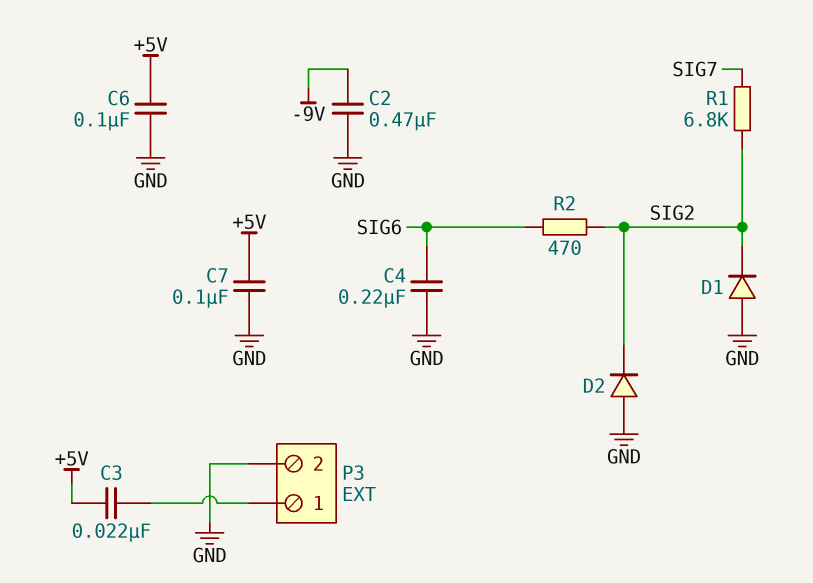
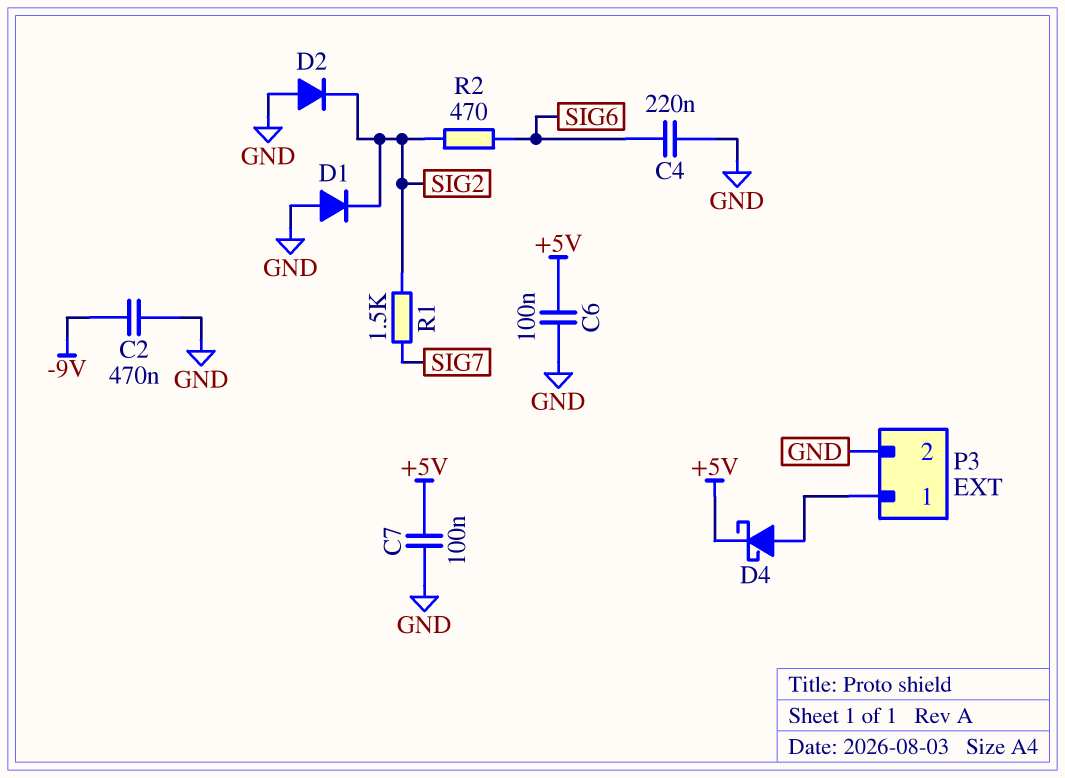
C3: 22nF (+5V, P3/1) -> none
D4: none -> schottky (A P3/1, K +5V)
R1: 6.8k (SIG2, SIG7) -> 1.5k (SIG2, SIG7)

